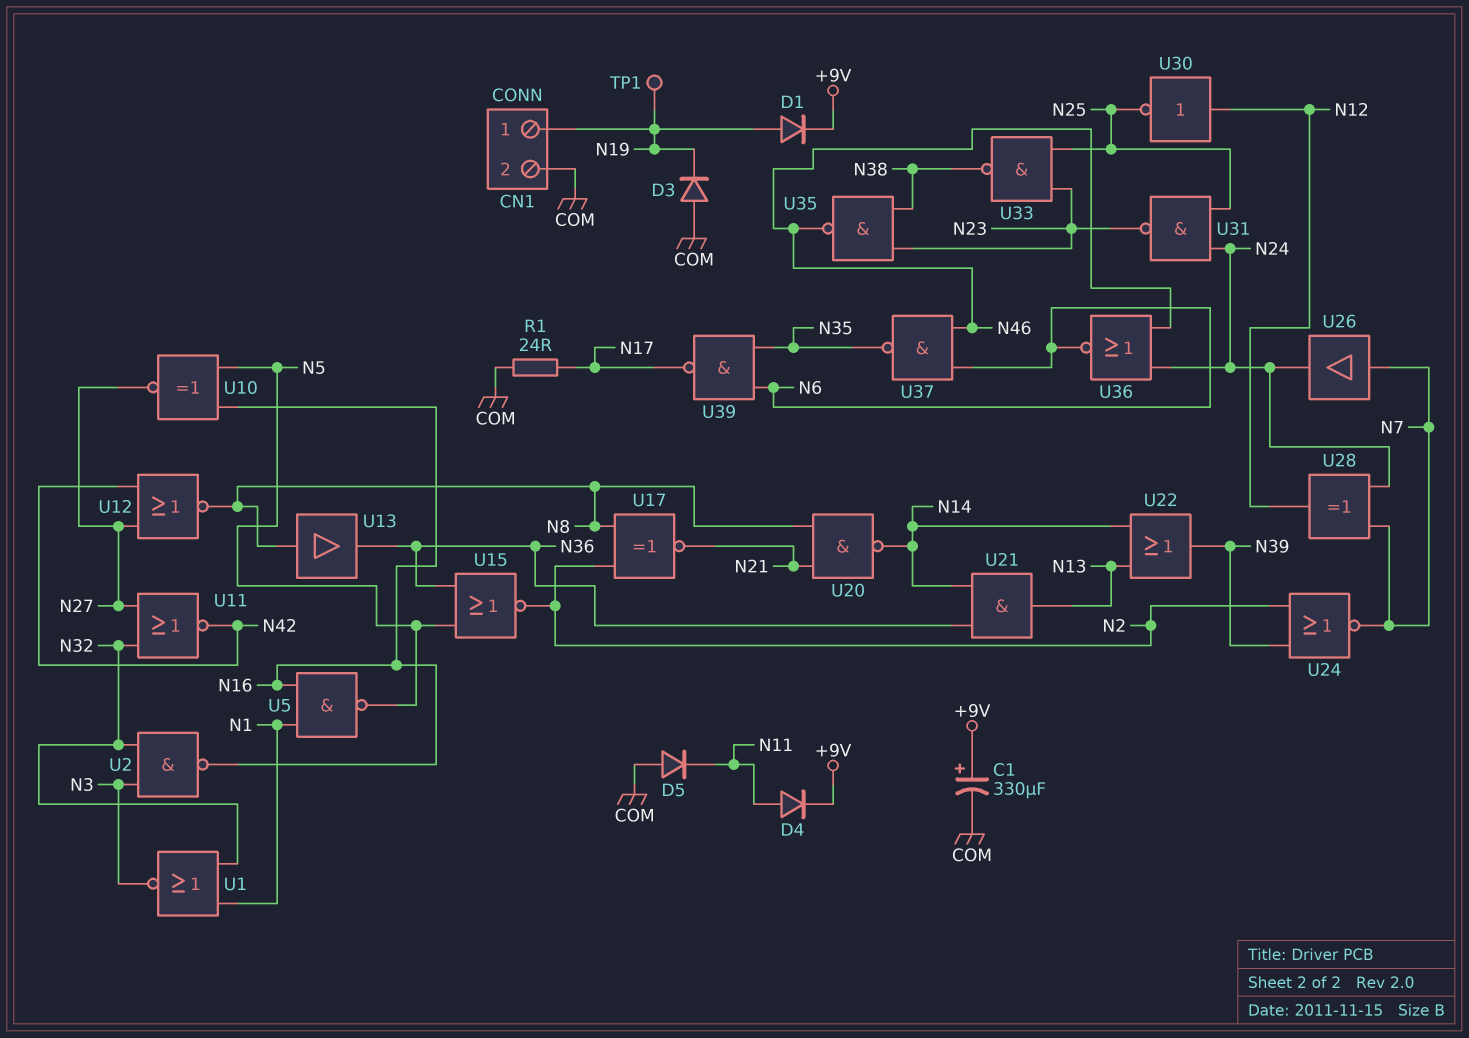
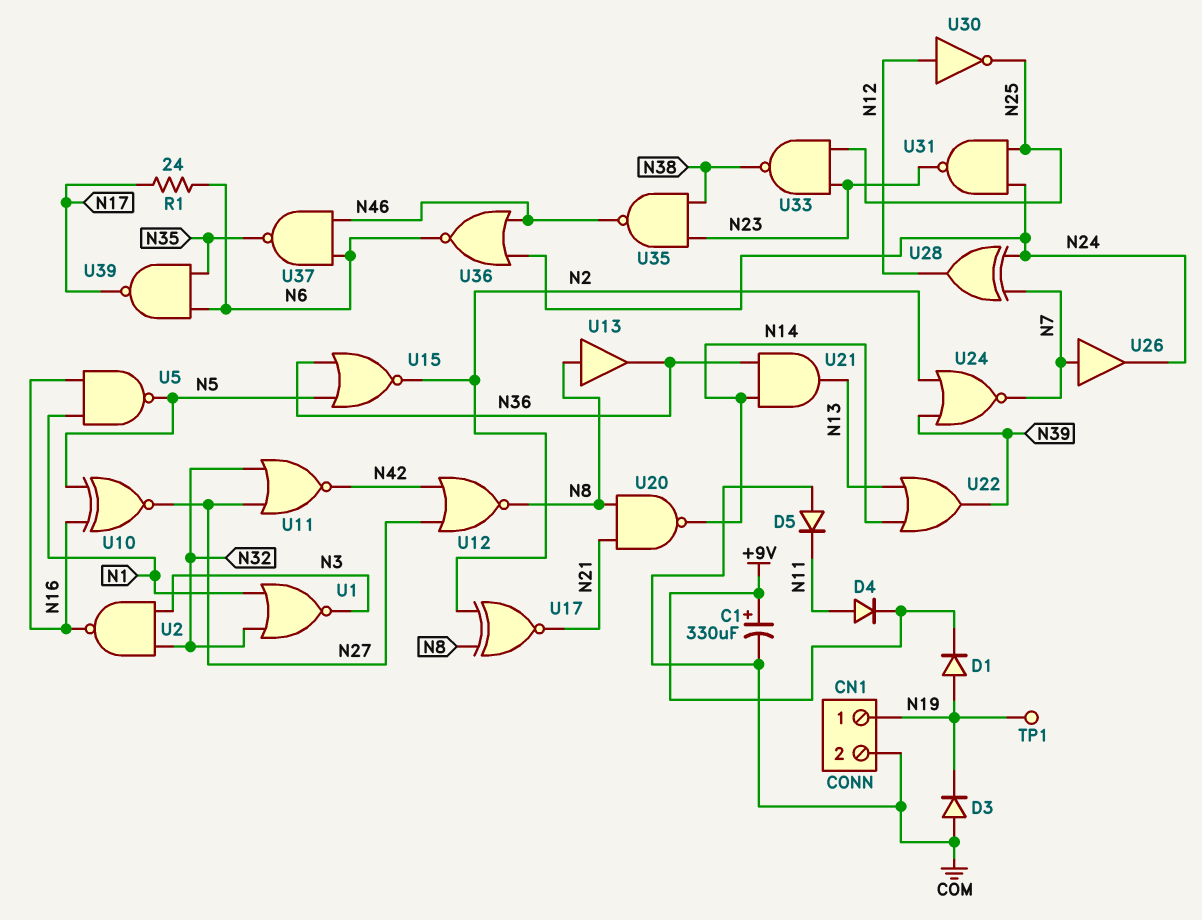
R1: 24 (COM, N17) -> 24 (N6, N17)

